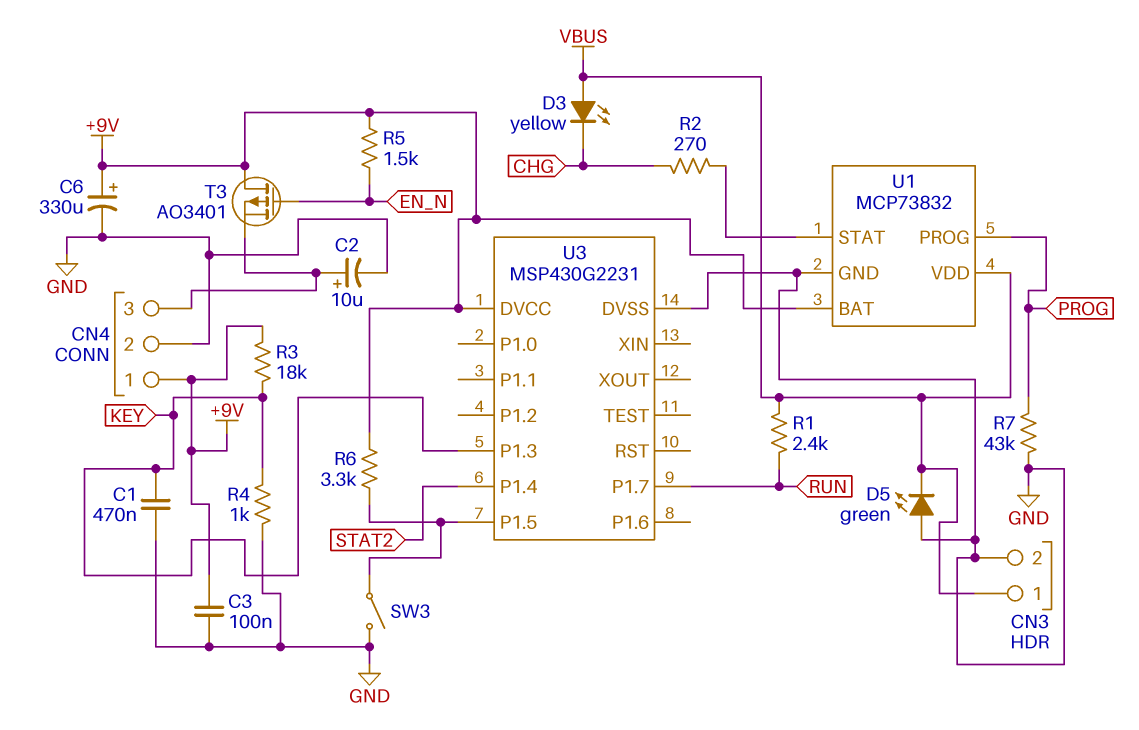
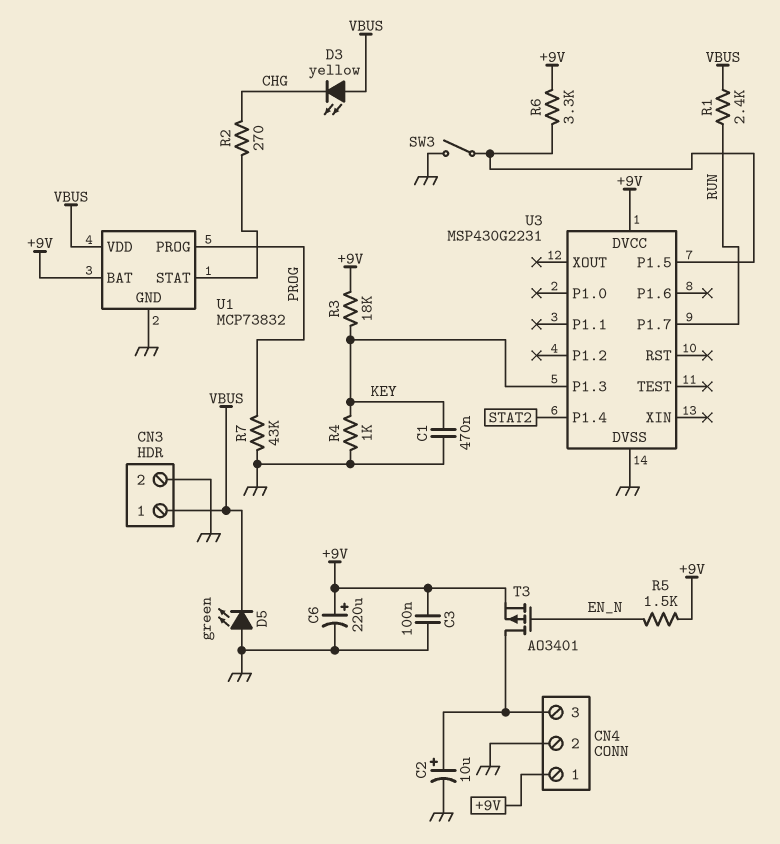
C6: 330uF (plus +9V, minus GND) -> 220uF (plus +9V, minus GND)
T3: PMOS AO3401 (G EN_N, D +9V, S CN4/3) -> PMOS AO3401 (G EN_N, D CN4/3, S +9V)

